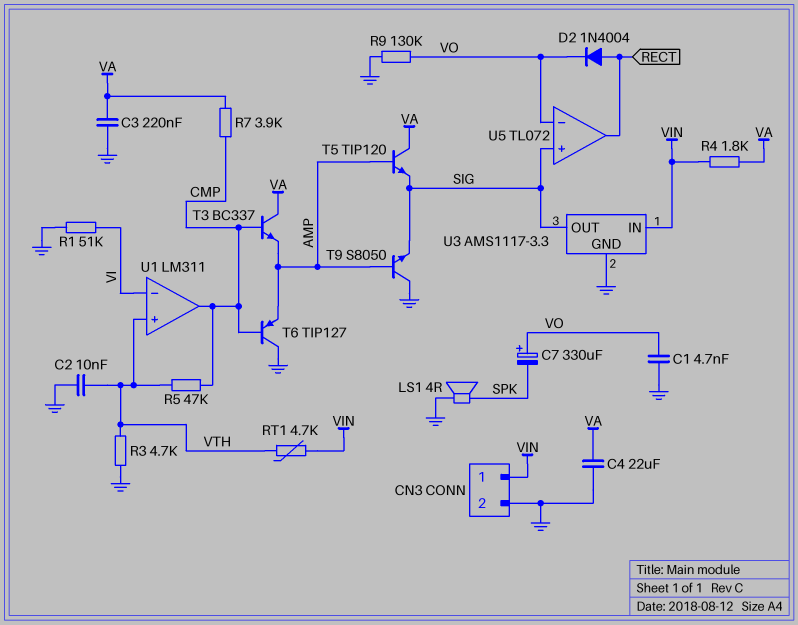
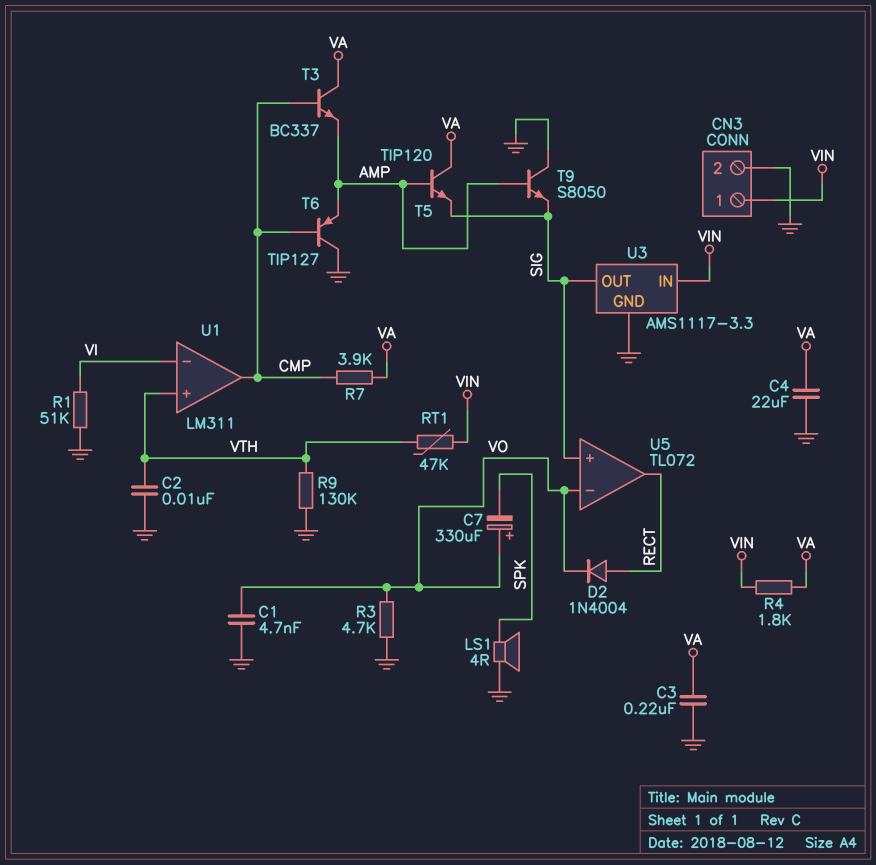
R3: 4.7k (GND, VTH) -> 4.7k (GND, VO)
R5: 47k (CMP, VTH) -> none
R9: 130k (GND, VO) -> 130k (GND, VTH)
RT1: 4.7k (VIN, VTH) -> 47k (VIN, VTH)

